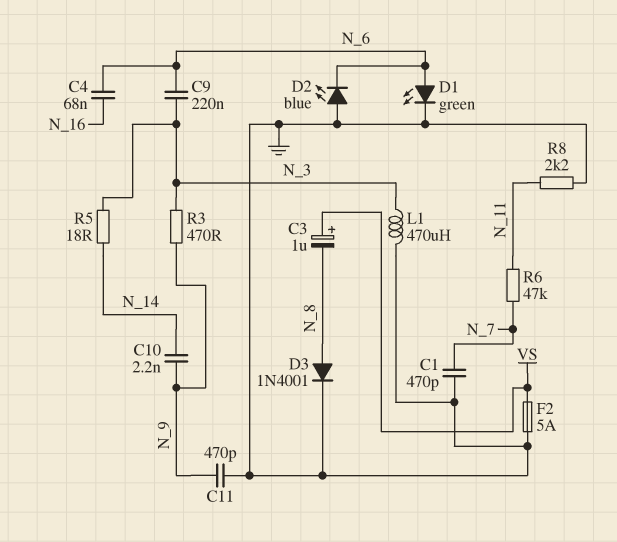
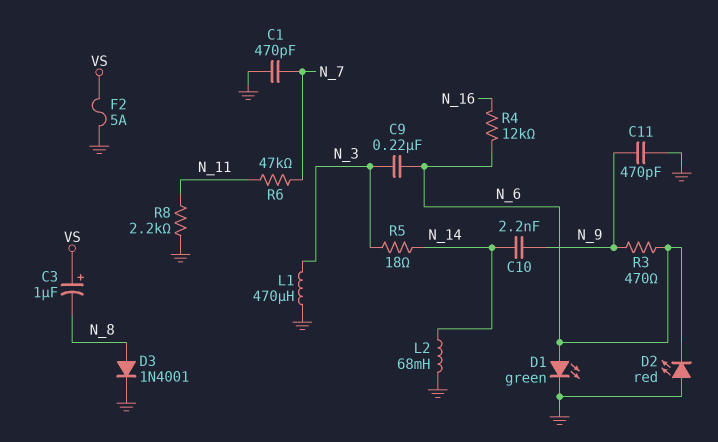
C4: 68nF (N_6, N_16) -> none
D2: LED blue (A GND, K N_6) -> LED red (A GND, K N_6)
L2: none -> 68mH (GND, N_14)
R3: 470 (N_3, N_9) -> 470 (N_6, N_9)
R4: none -> 12k (N_6, N_16)

